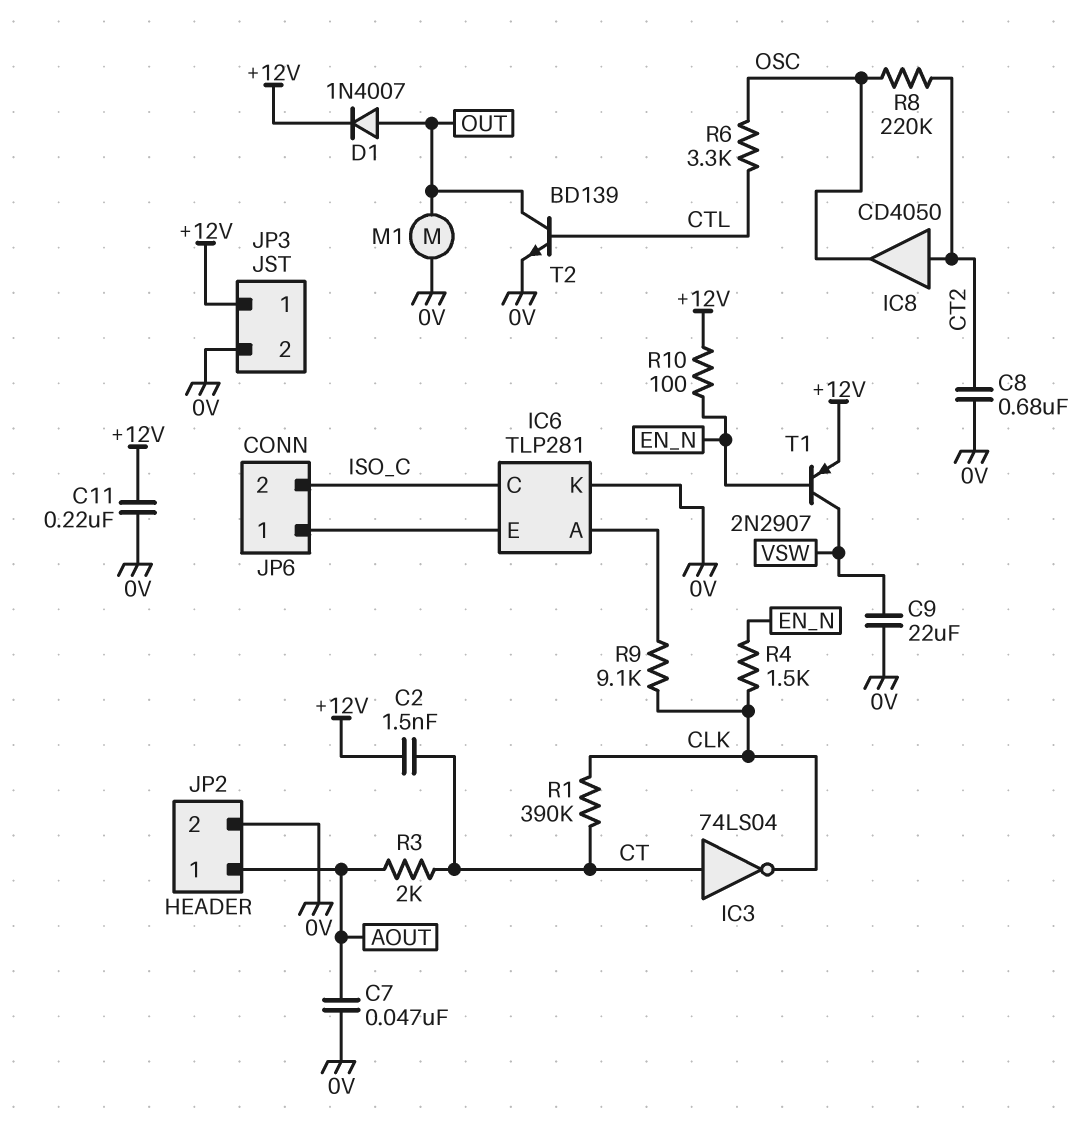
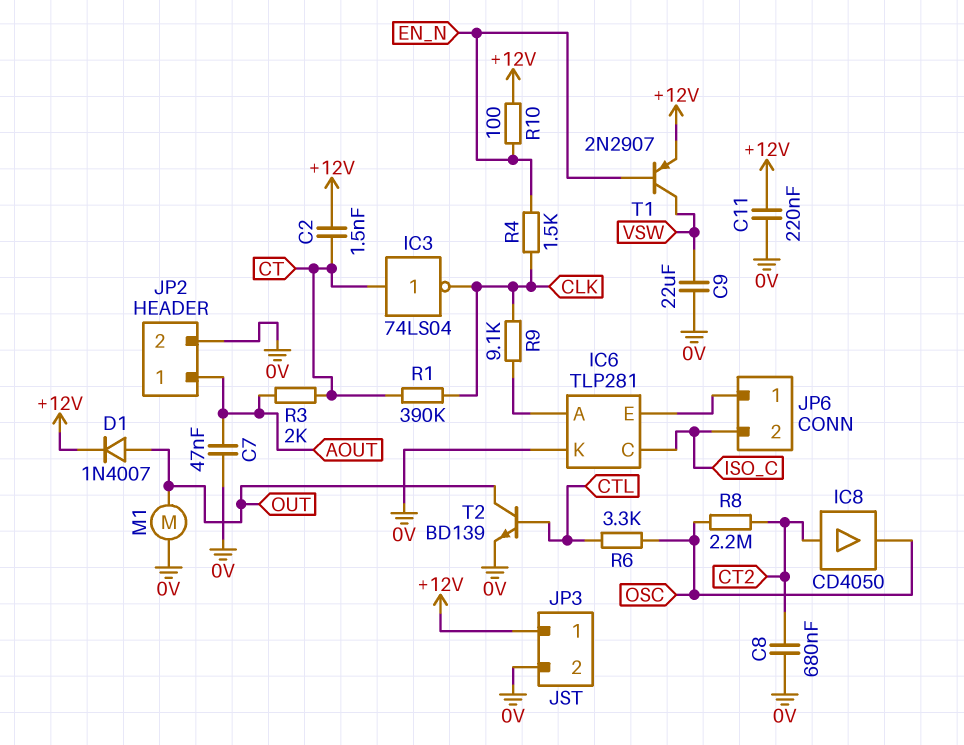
R8: 220k (CT2, OSC) -> 2.2M (CT2, OSC)

